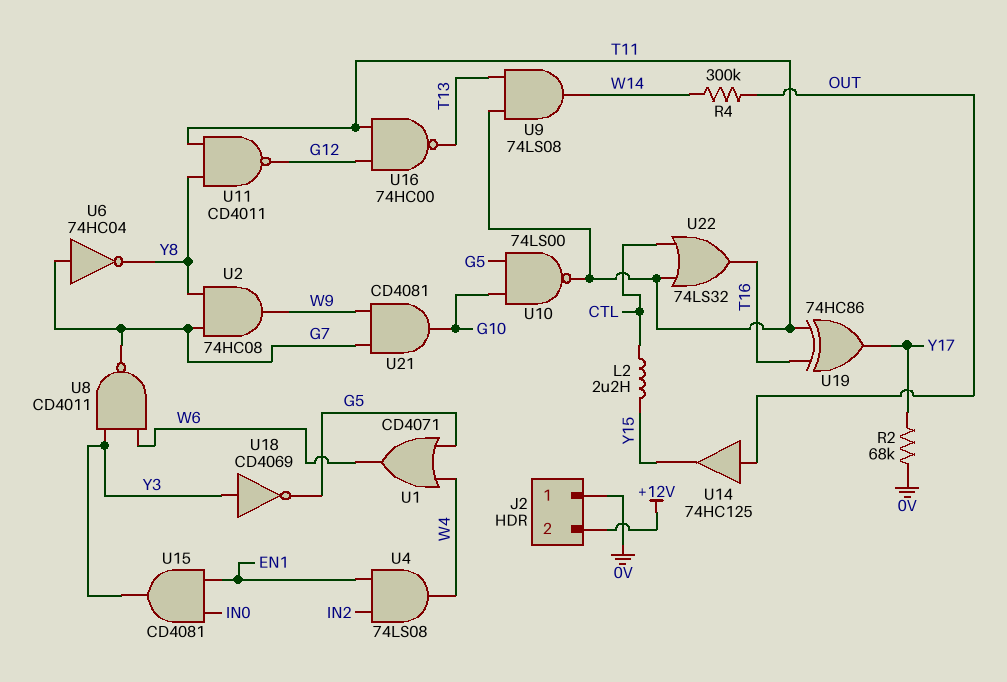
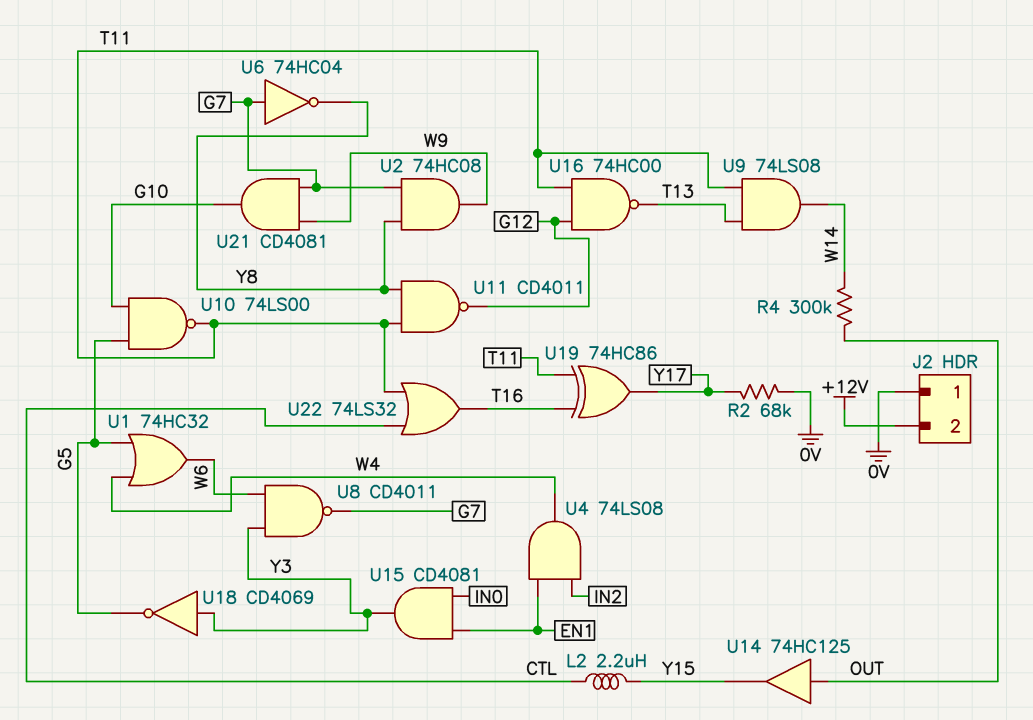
U1: OR CD4071 (in G5, in W4, out W6) -> OR 74HC32 (in G5, in W4, out W6)

